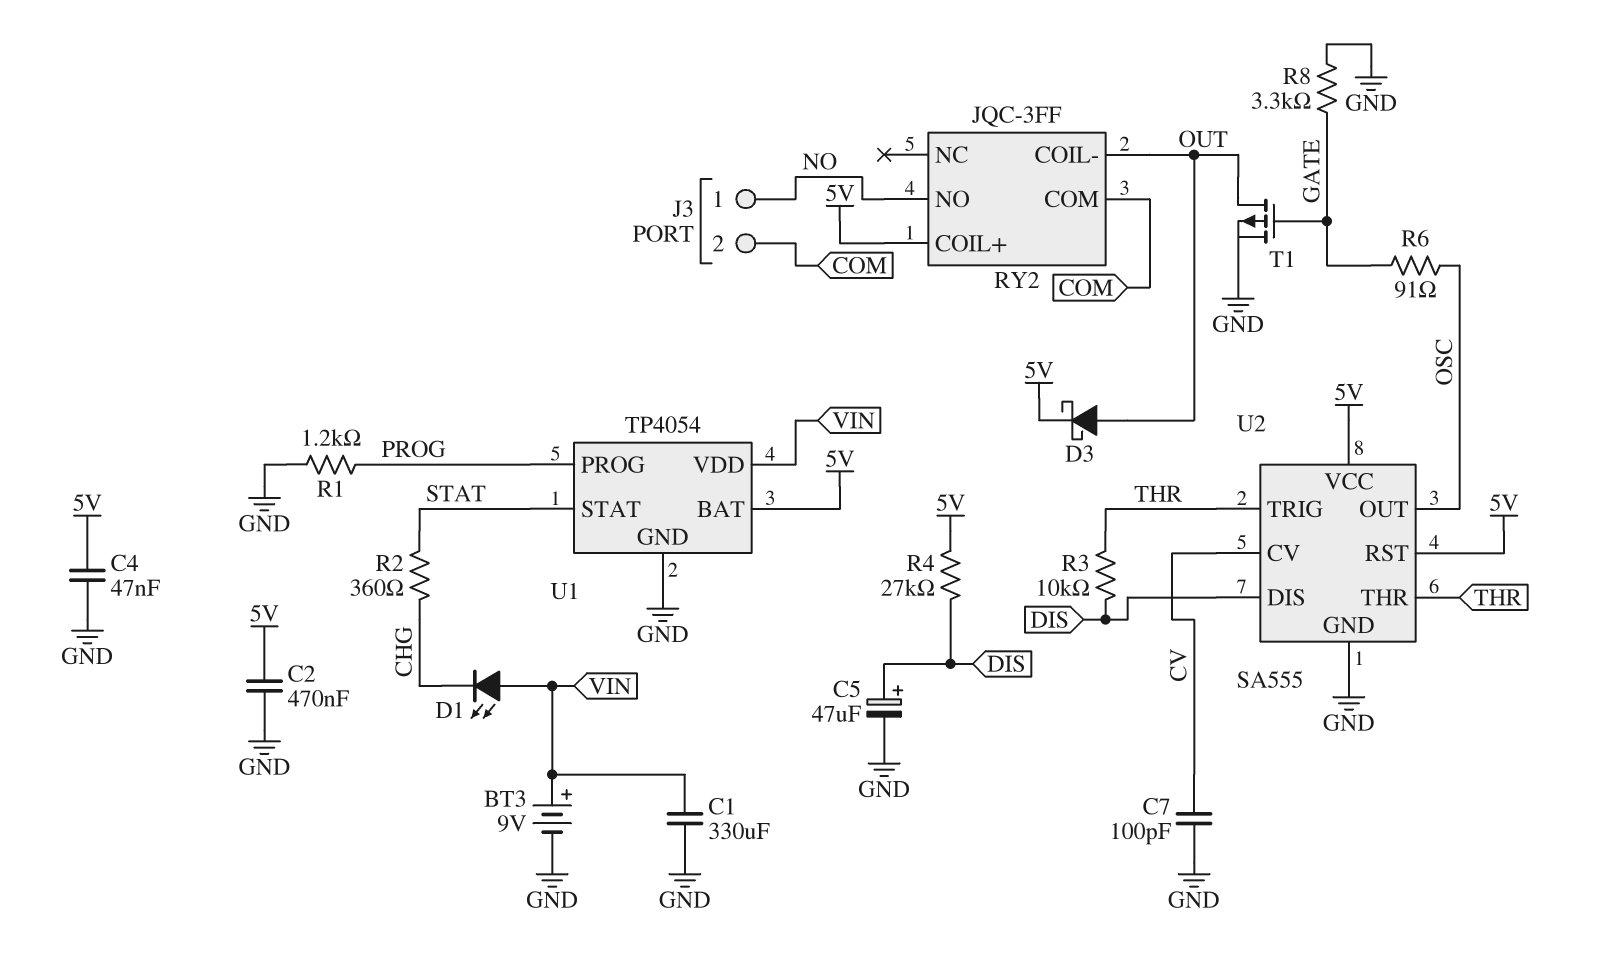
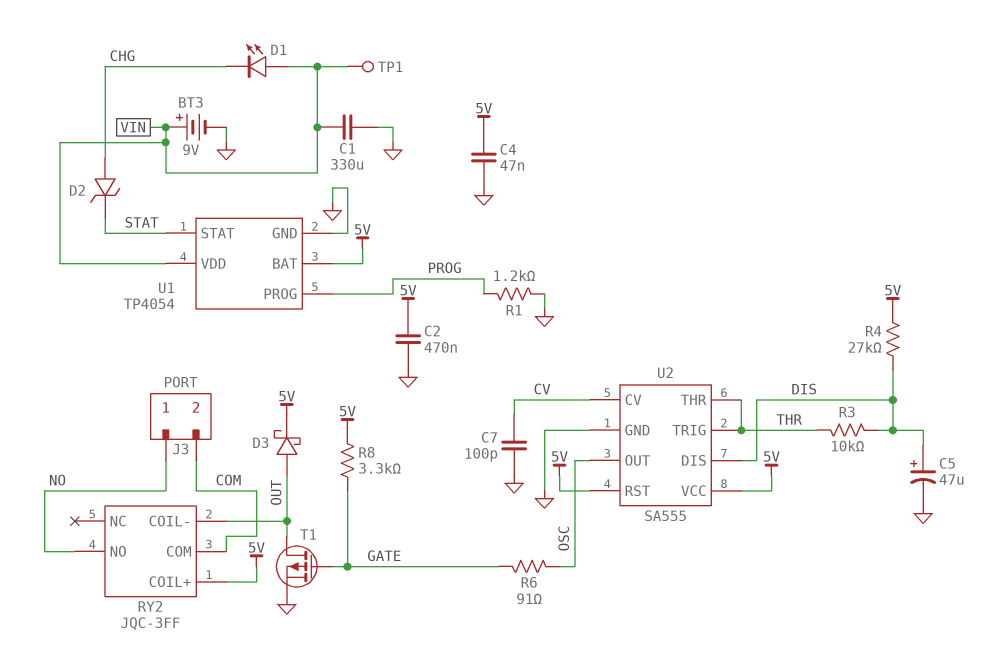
D2: none -> zener (A CHG, K STAT)
R2: 360 (CHG, STAT) -> none
R8: 3.3k (GATE, GND) -> 3.3k (5V, GATE)
TP1: none -> test point (VIN)

